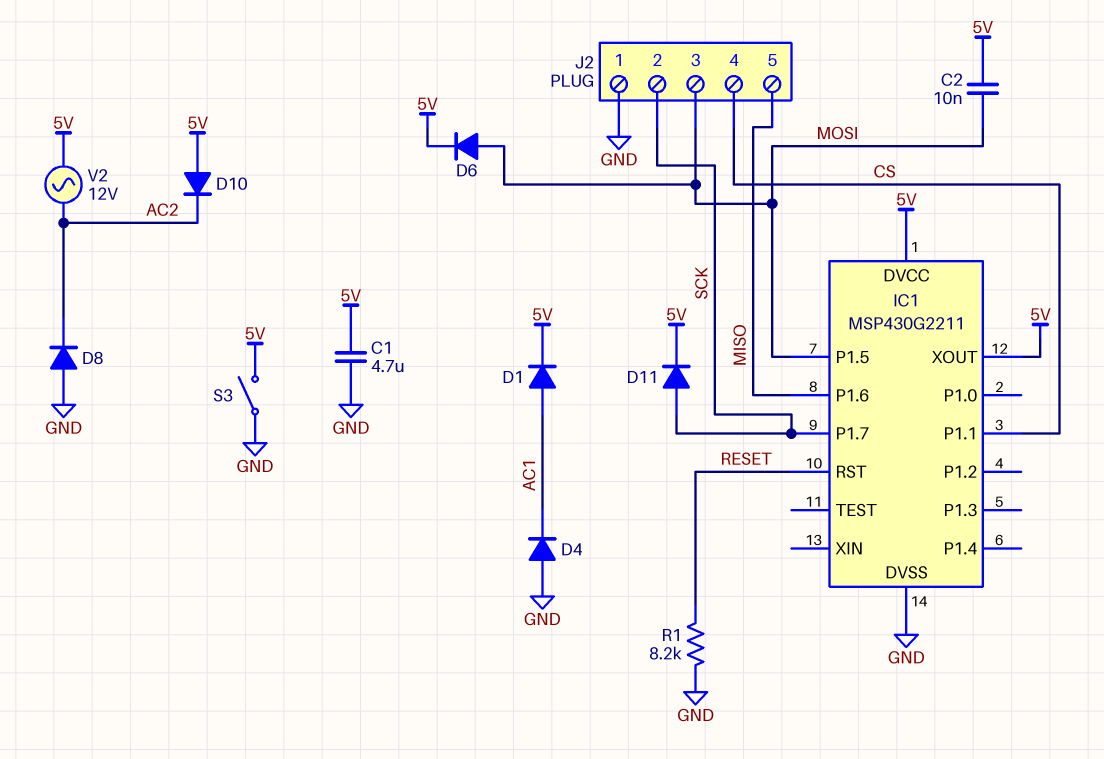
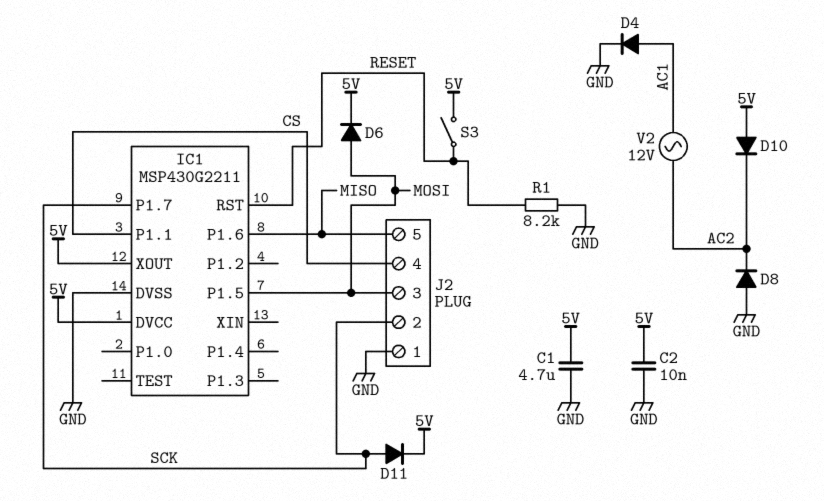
C2: 10nF (5V, MOSI) -> 10nF (5V, GND)
D1: diode (A AC1, K 5V) -> none
D4: diode (A GND, K AC1) -> diode (A AC1, K GND)
S3: switch (5V, GND) -> switch (5V, RESET)
V2: AC 12V (5V, AC2) -> AC 12V (AC1, AC2)

